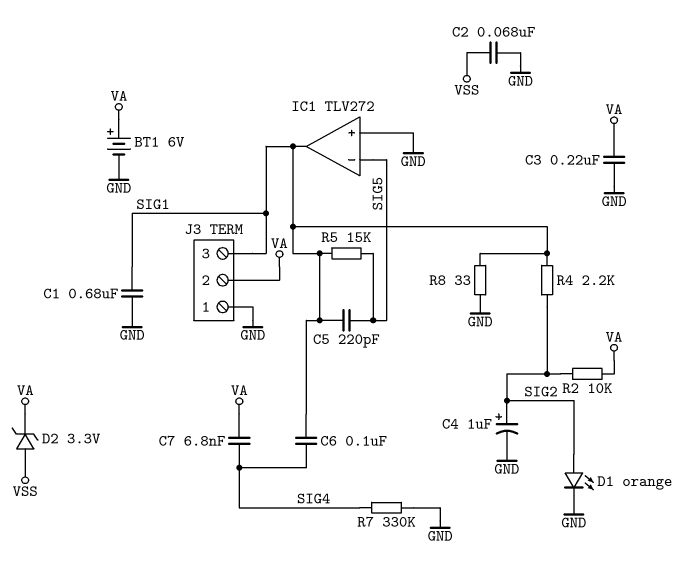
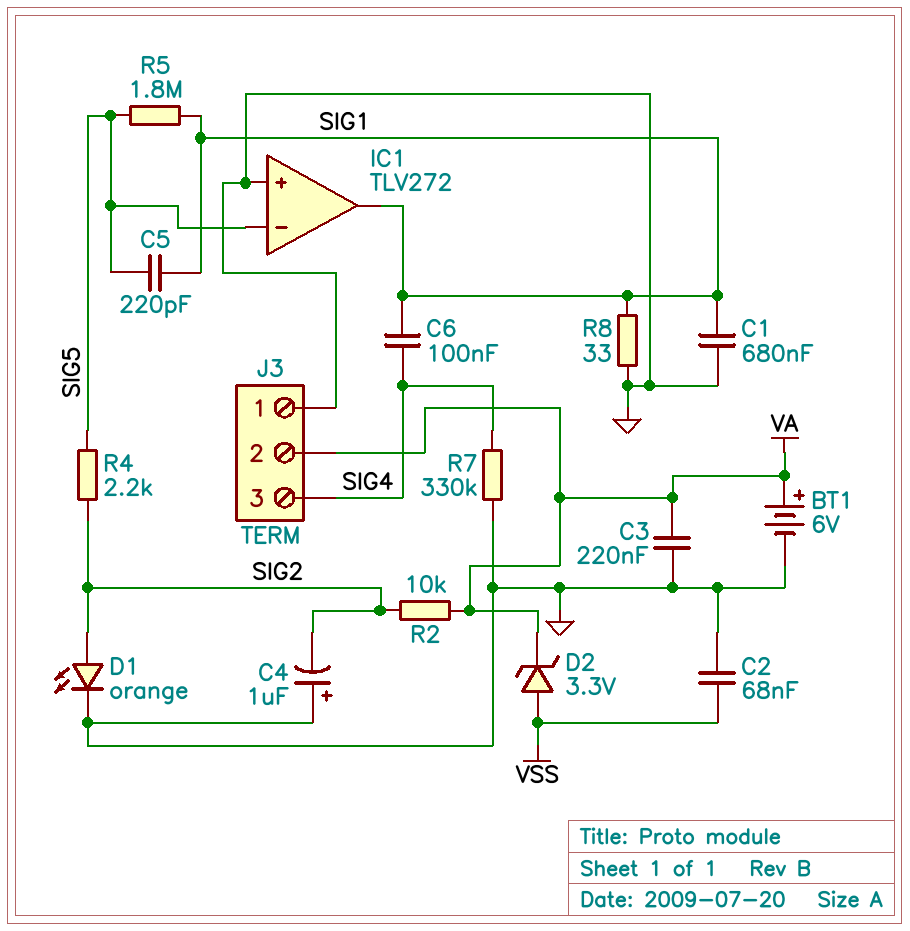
C4: 1uF (plus SIG2, minus GND) -> 1uF (plus GND, minus SIG2)
C7: 6.8nF (SIG4, VA) -> none
J3 pin 3: SIG1 -> SIG4
R4: 2.2k (SIG1, SIG2) -> 2.2k (SIG2, SIG5)
R5: 15k (SIG1, SIG5) -> 1.8M (SIG1, SIG5)

